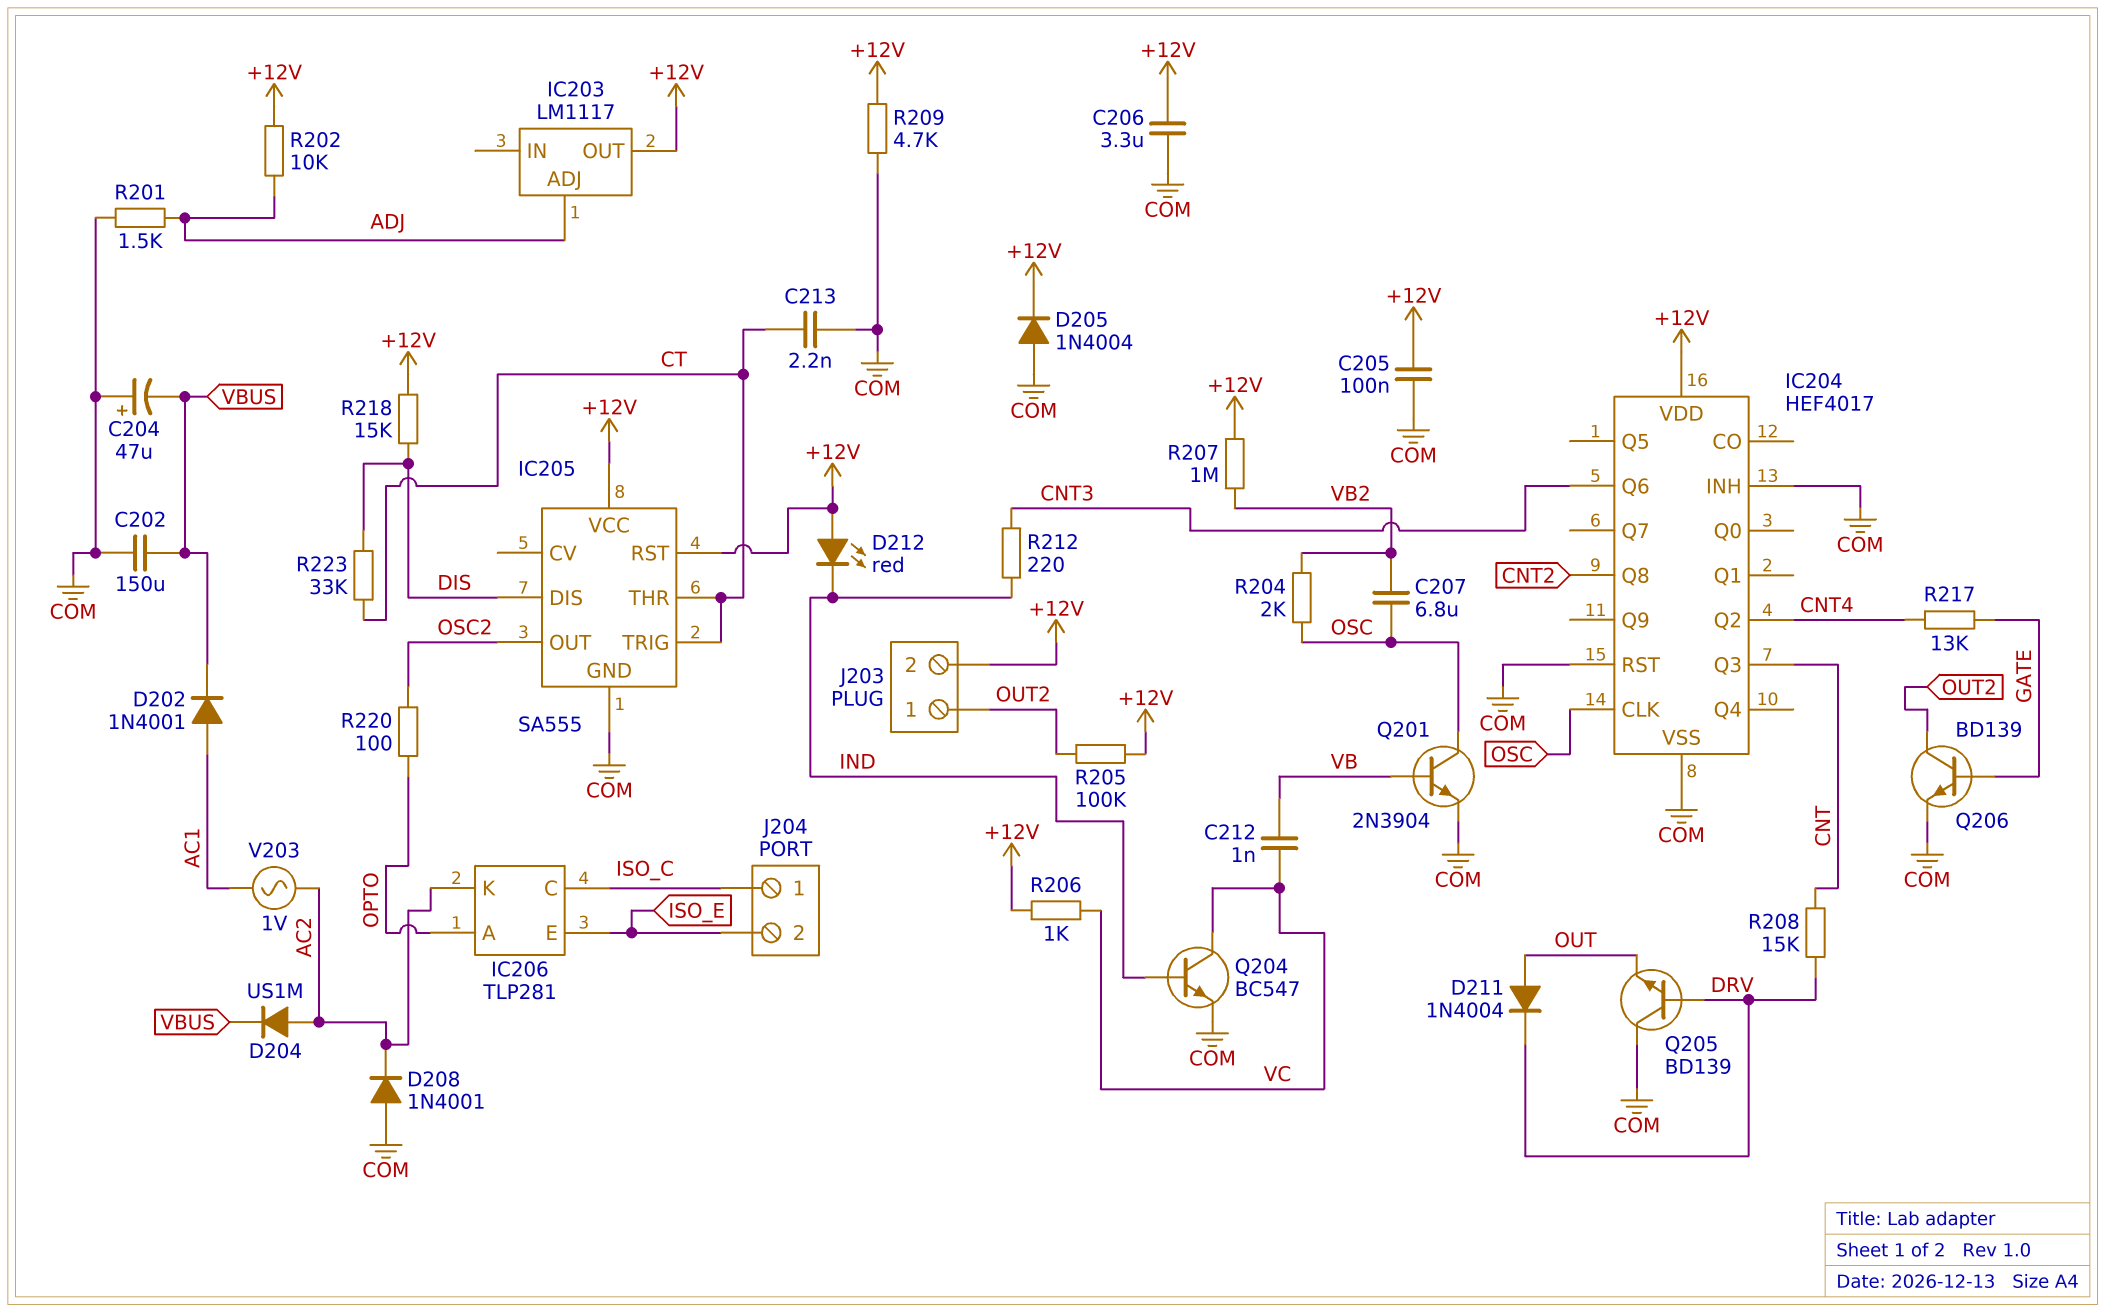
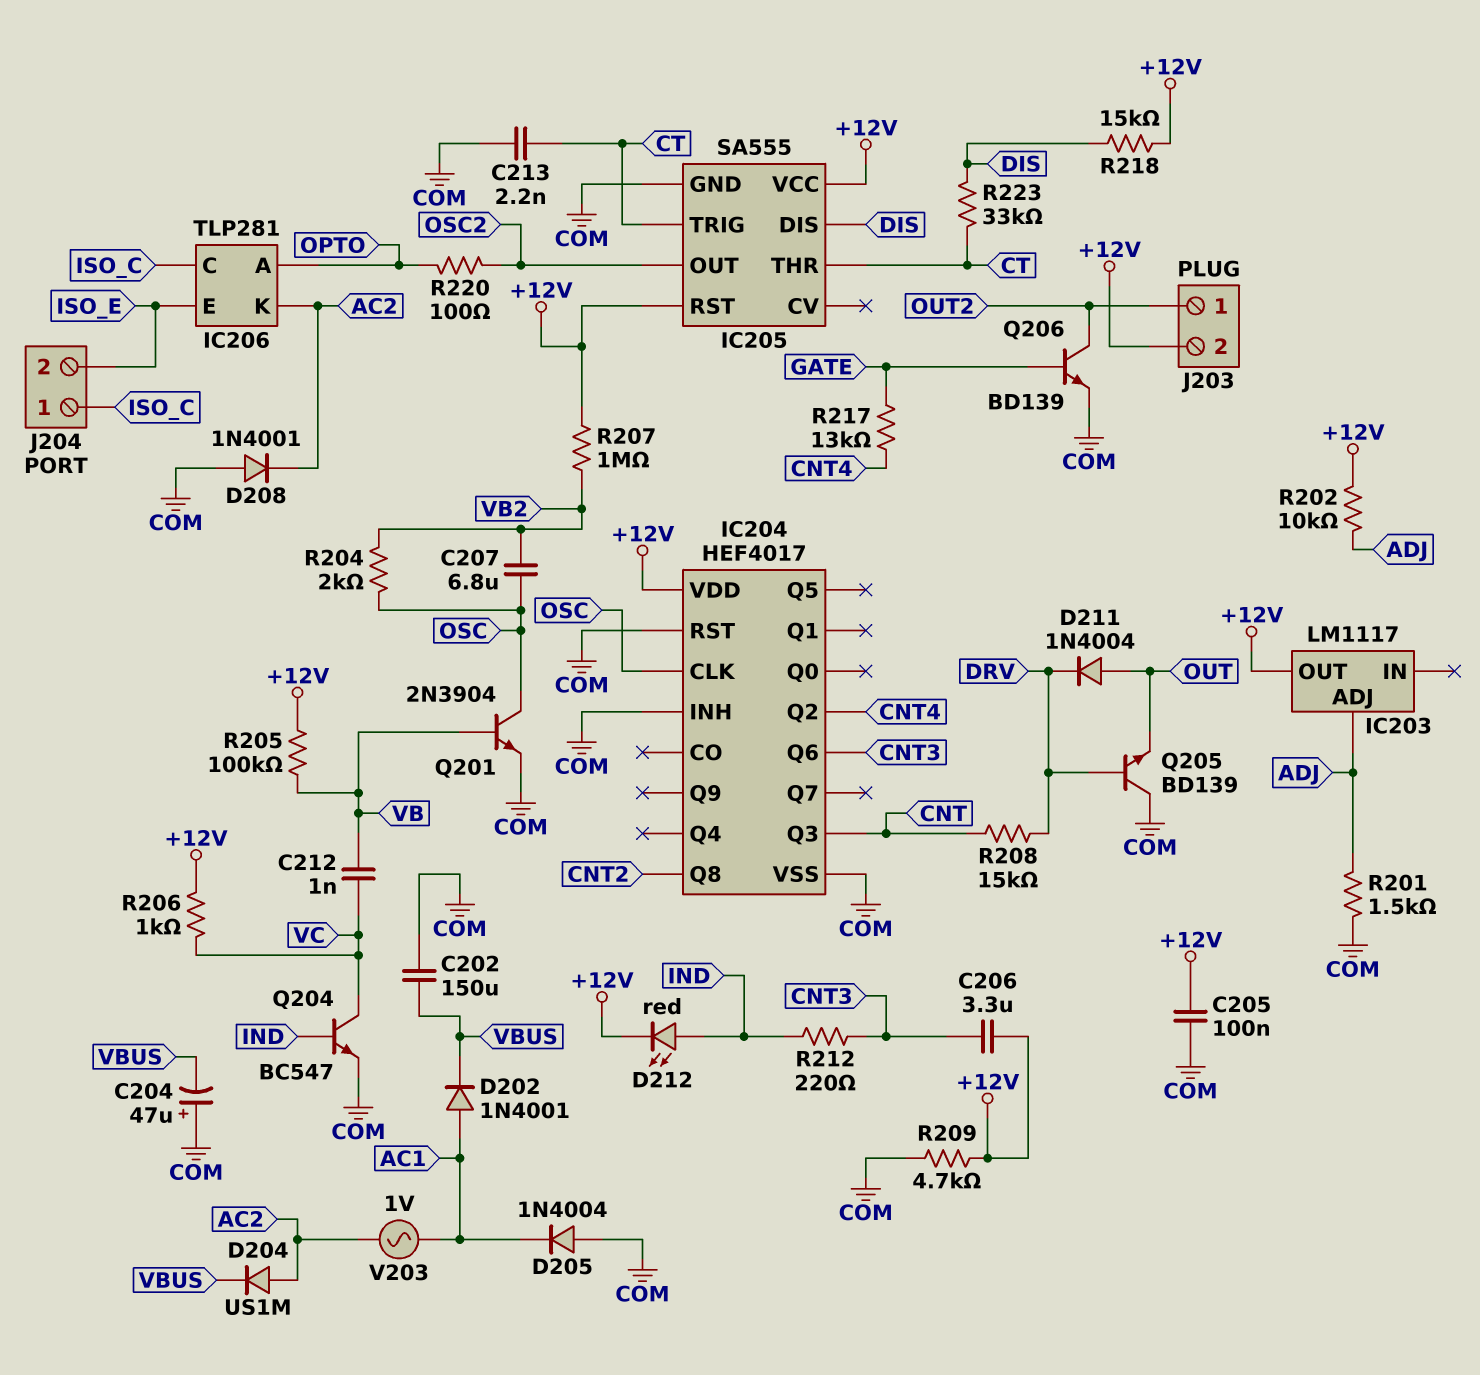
C206: 3.3uF (+12V, COM) -> 3.3uF (+12V, CNT3)
D205: diode 1N4004 (A COM, K +12V) -> diode 1N4004 (A COM, K AC1)
D212: LED red (A +12V, K IND) -> LED red (A IND, K +12V)
R205: 100k (+12V, OUT2) -> 100k (+12V, VB)

